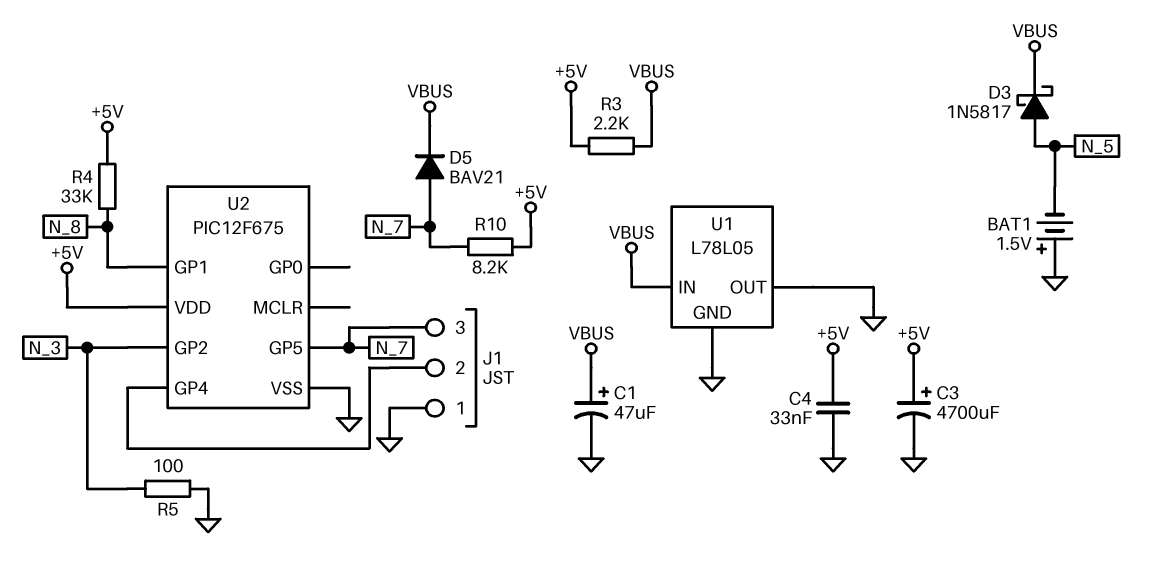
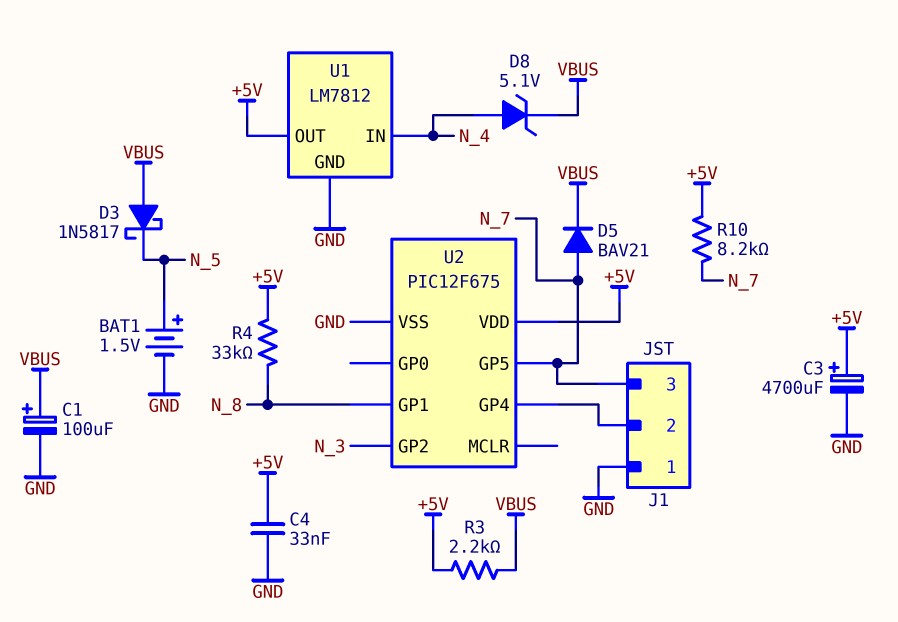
BAT1: 1.5V (plus GND, minus N_5) -> 1.5V (plus N_5, minus GND)
C1: 47uF (plus VBUS, minus GND) -> 100uF (plus VBUS, minus GND)
D3: schottky 1N5817 (A N_5, K VBUS) -> schottky 1N5817 (A VBUS, K N_5)
D8: none -> zener 5.1V (A N_4, K VBUS)
R5: 100 (GND, N_3) -> none
U1: L78L05 -> LM7812
U1 pin IN: VBUS -> N_4
U1 pin OUT: GND -> +5V

